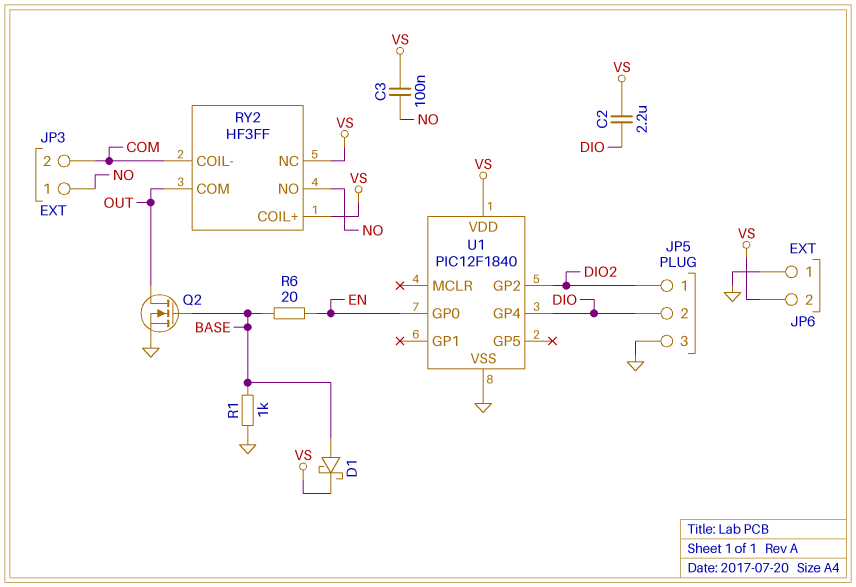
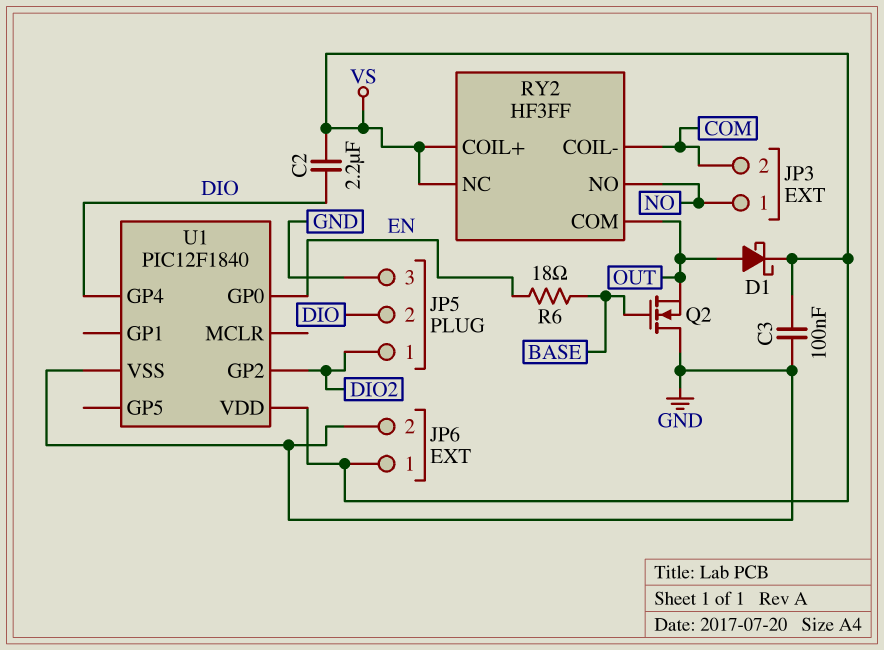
C3: 100nF (NO, VS) -> 100nF (GND, VS)
D1: schottky (A BASE, K VS) -> schottky (A OUT, K VS)
JP6 pin 1: GND -> VS
JP6 pin 2: VS -> GND
Q2: NMOS (G BASE, D OUT, S GND) -> NMOS (G BASE, D GND, S OUT)
R1: 1k (BASE, GND) -> none
R6: 20 (BASE, EN) -> 18 (BASE, EN)

